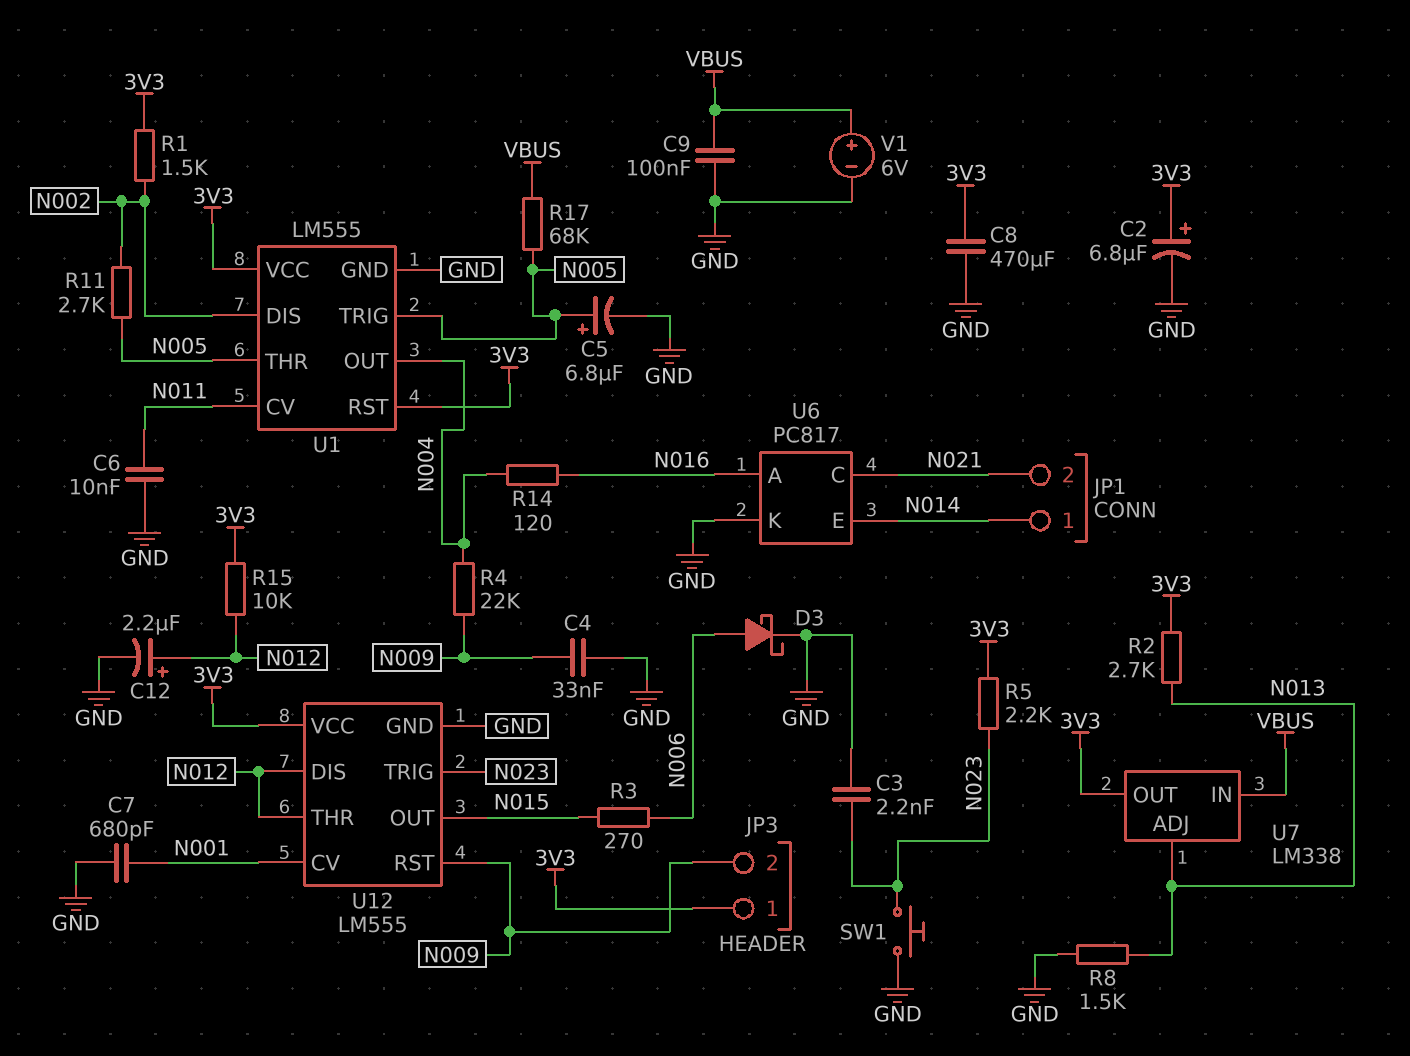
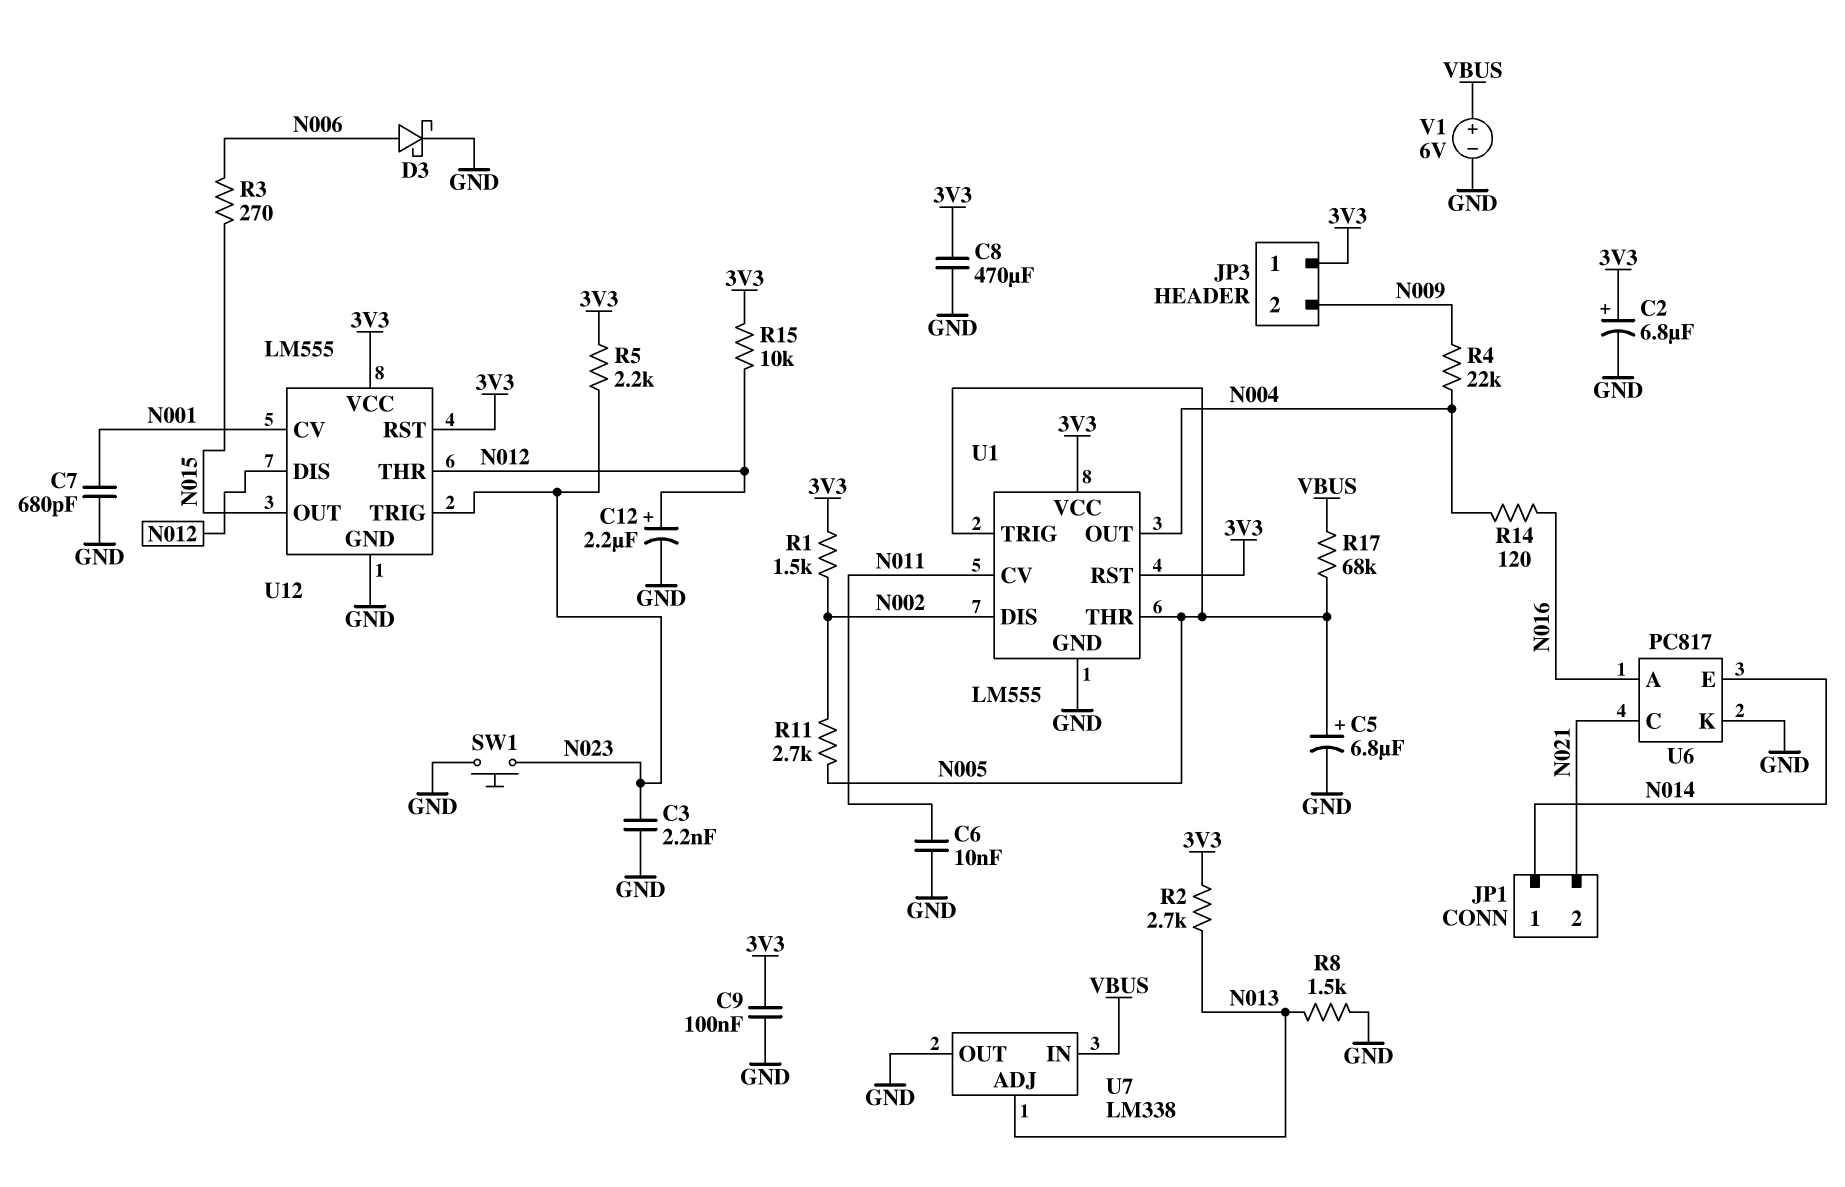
C4: 33nF (GND, N009) -> none
C9: 100nF (GND, VBUS) -> 100nF (3V3, GND)
U7 pin OUT: 3V3 -> GND
U12 pin RST: N009 -> 3V3

